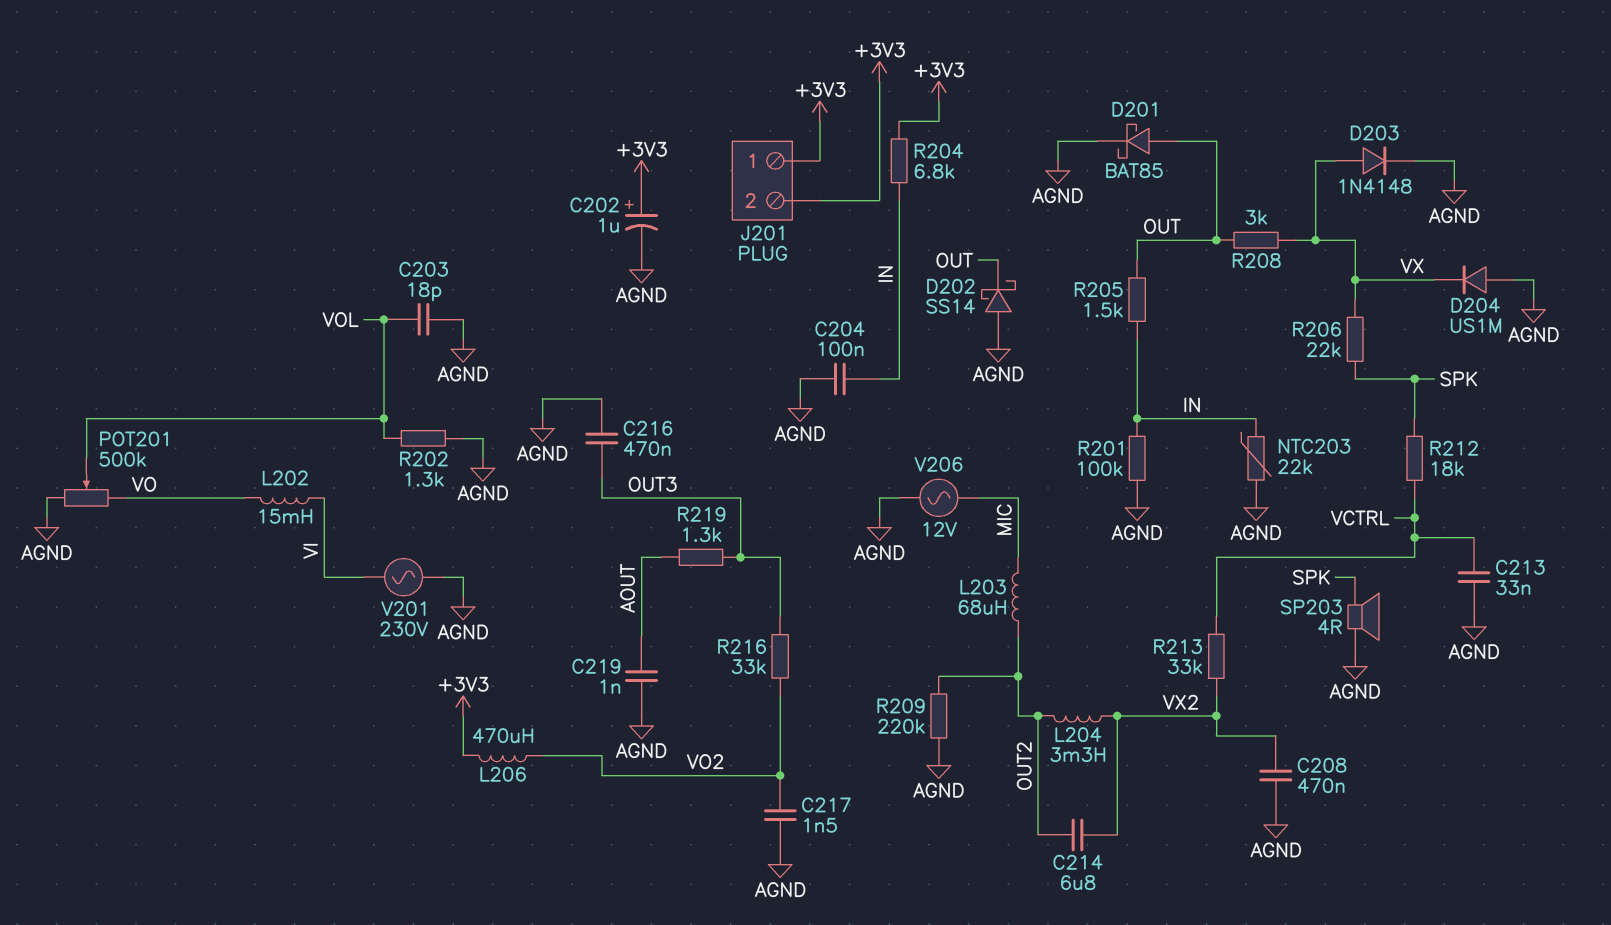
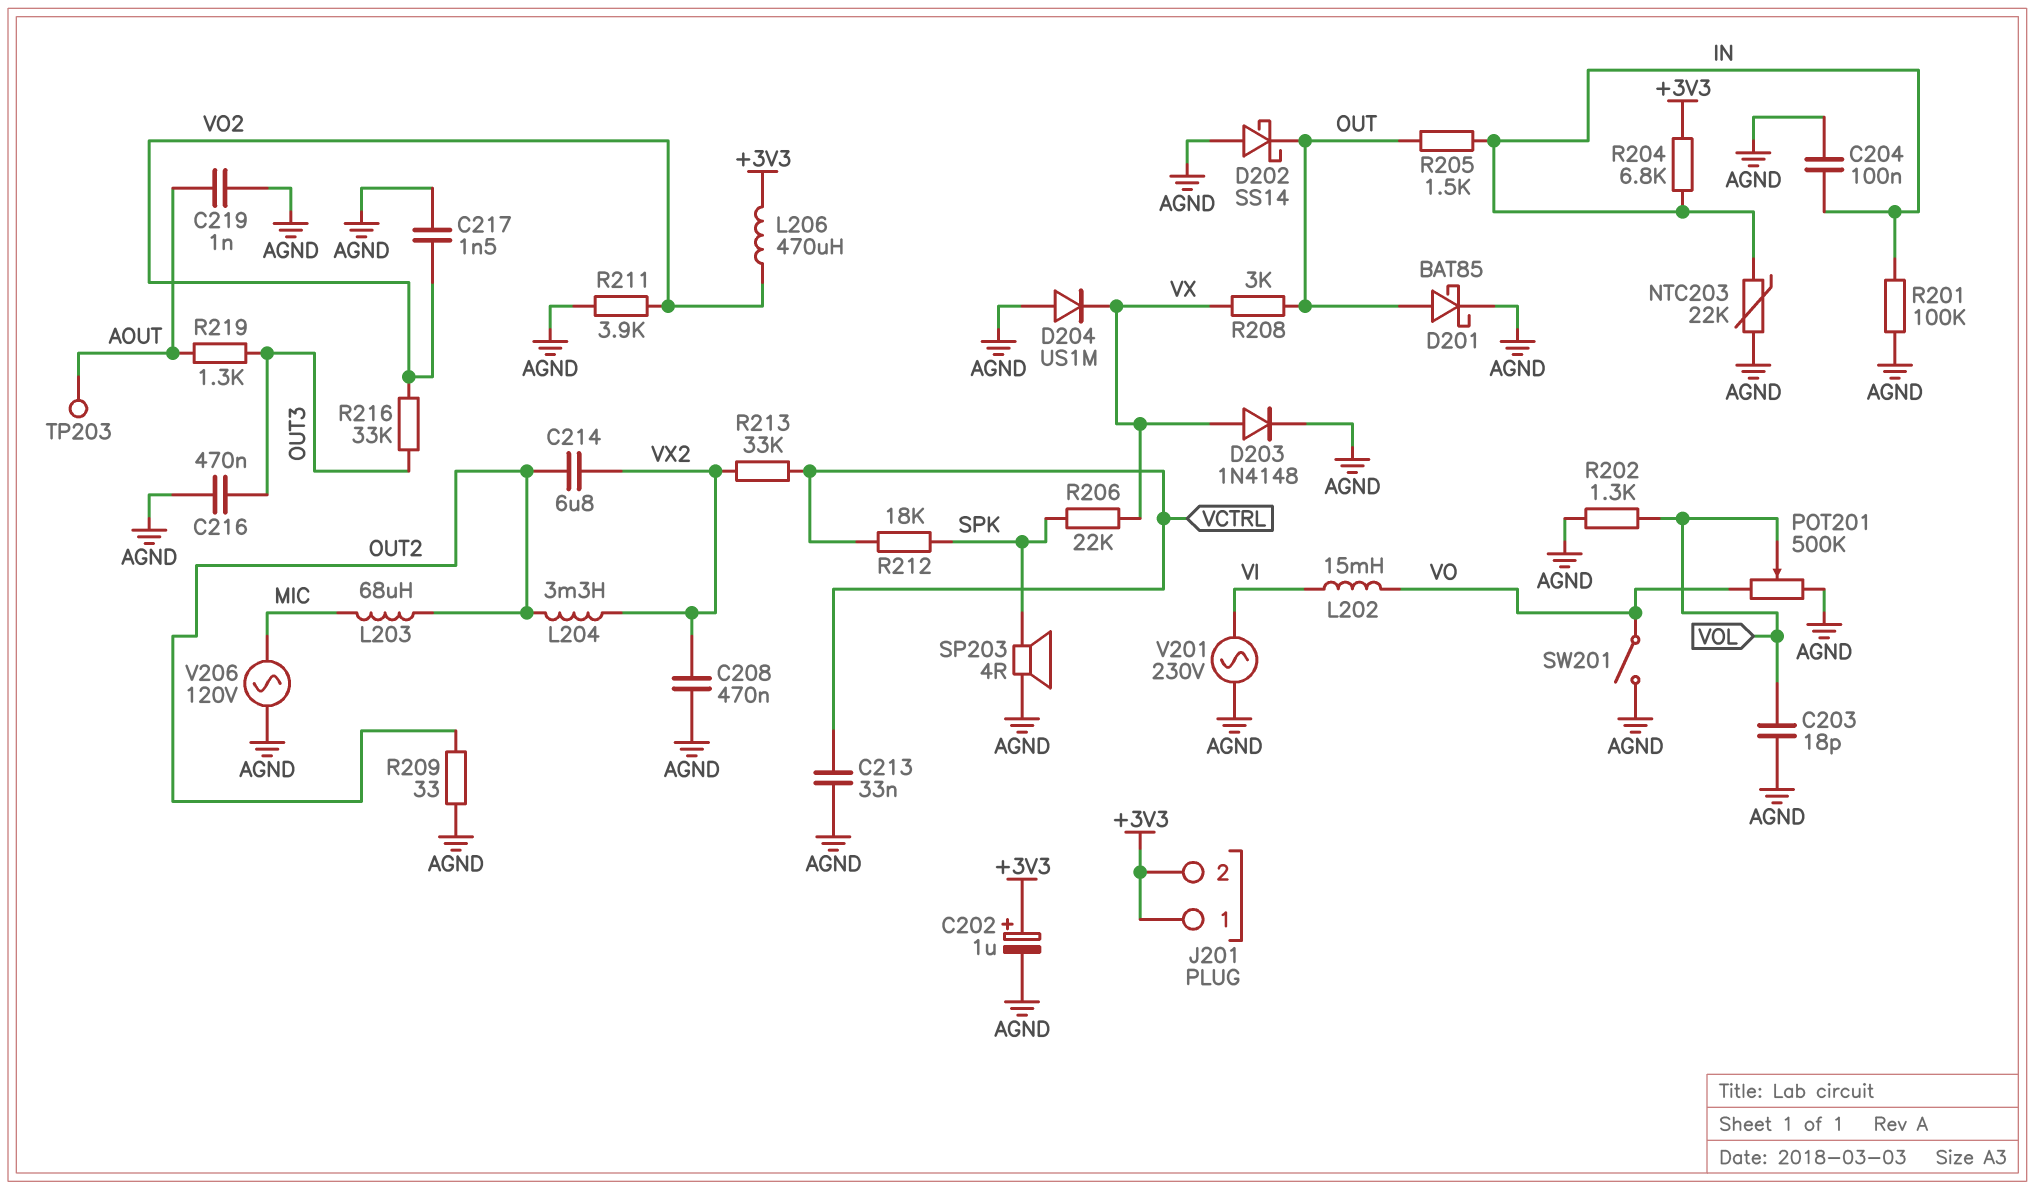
R209: 220k (AGND, OUT2) -> 33 (AGND, OUT2)
R211: none -> 3.9k (AGND, VO2)
SW201: none -> switch (AGND, VO)
TP203: none -> test point (AOUT)
V206: AC 12V (AGND, MIC) -> AC 120V (AGND, MIC)

